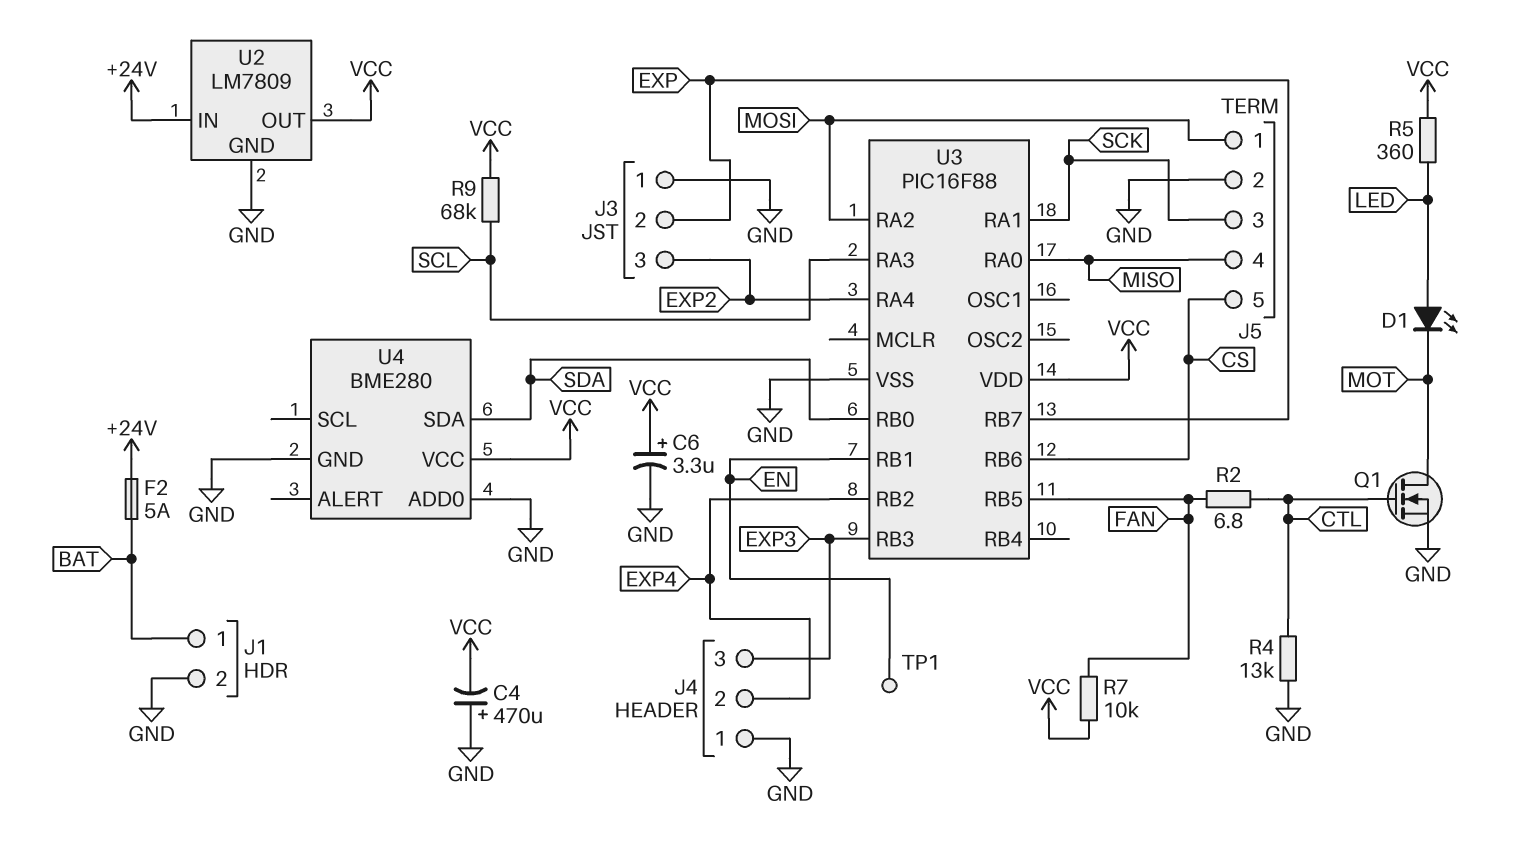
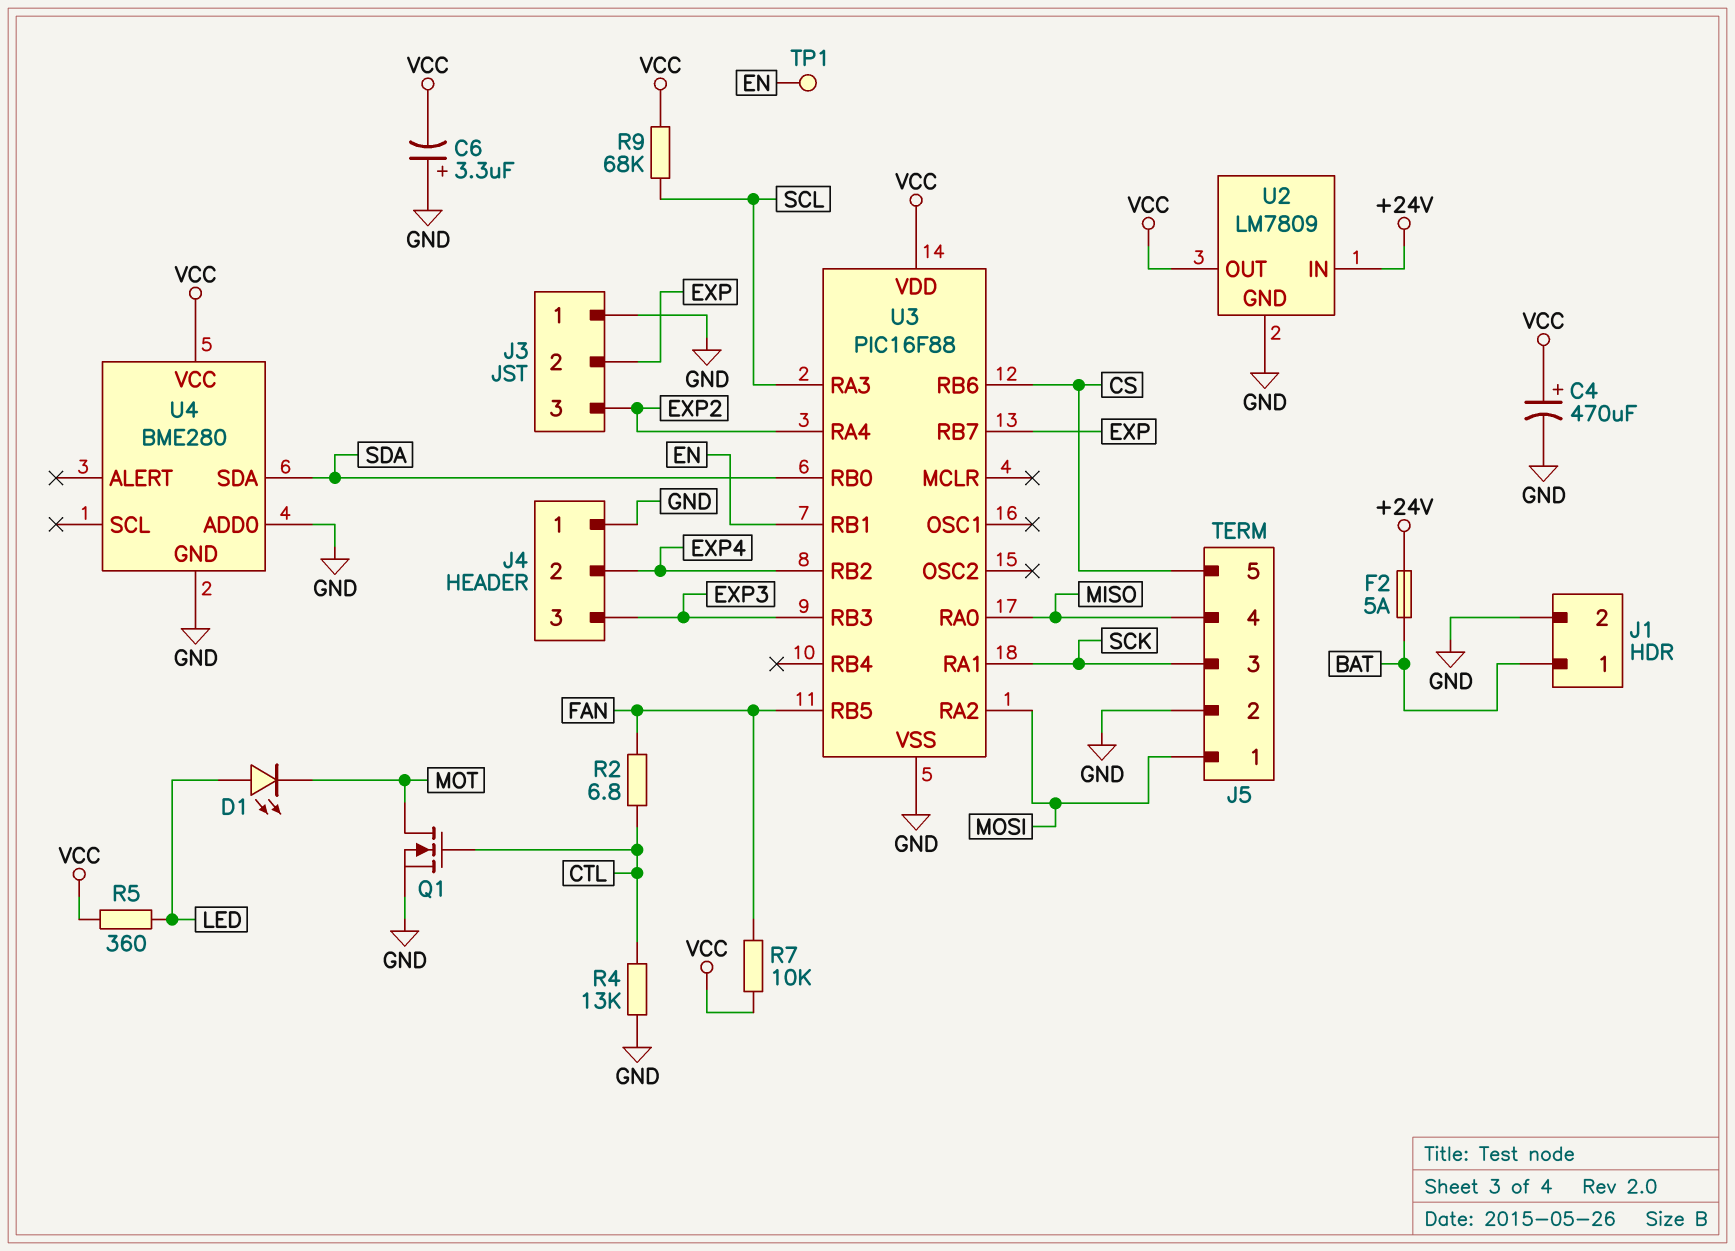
C4: 470uF (plus GND, minus VCC) -> 470uF (plus VCC, minus GND)
C6: 3.3uF (plus VCC, minus GND) -> 3.3uF (plus GND, minus VCC)

